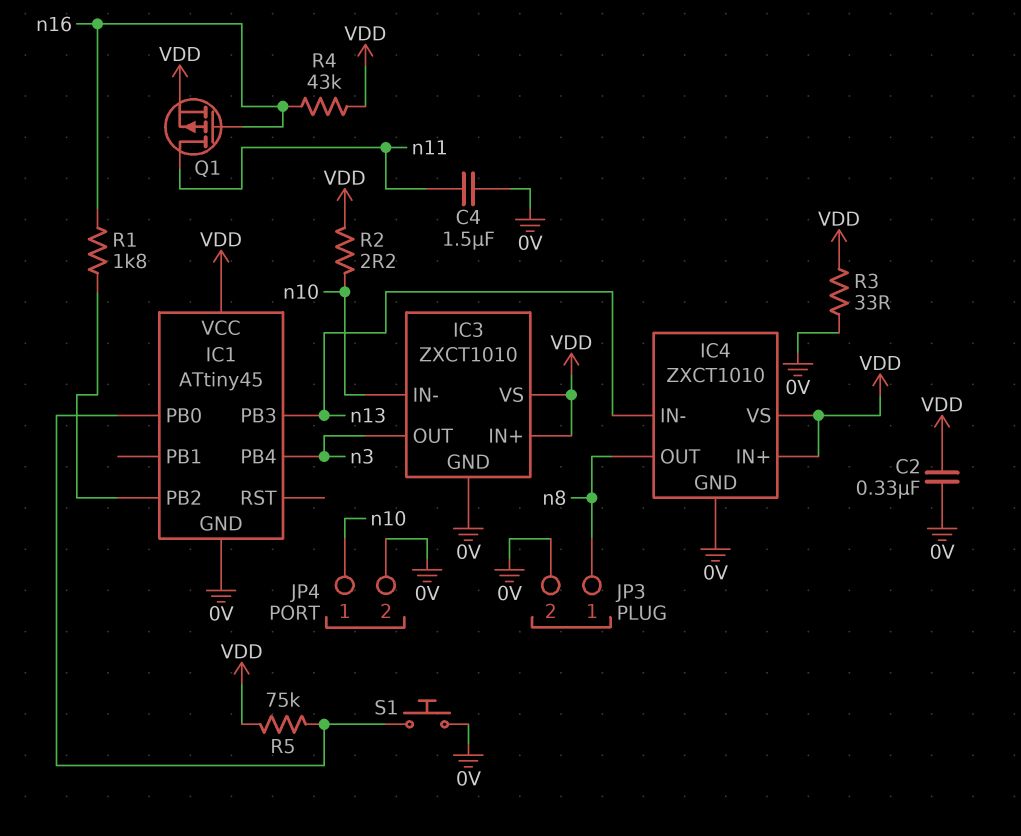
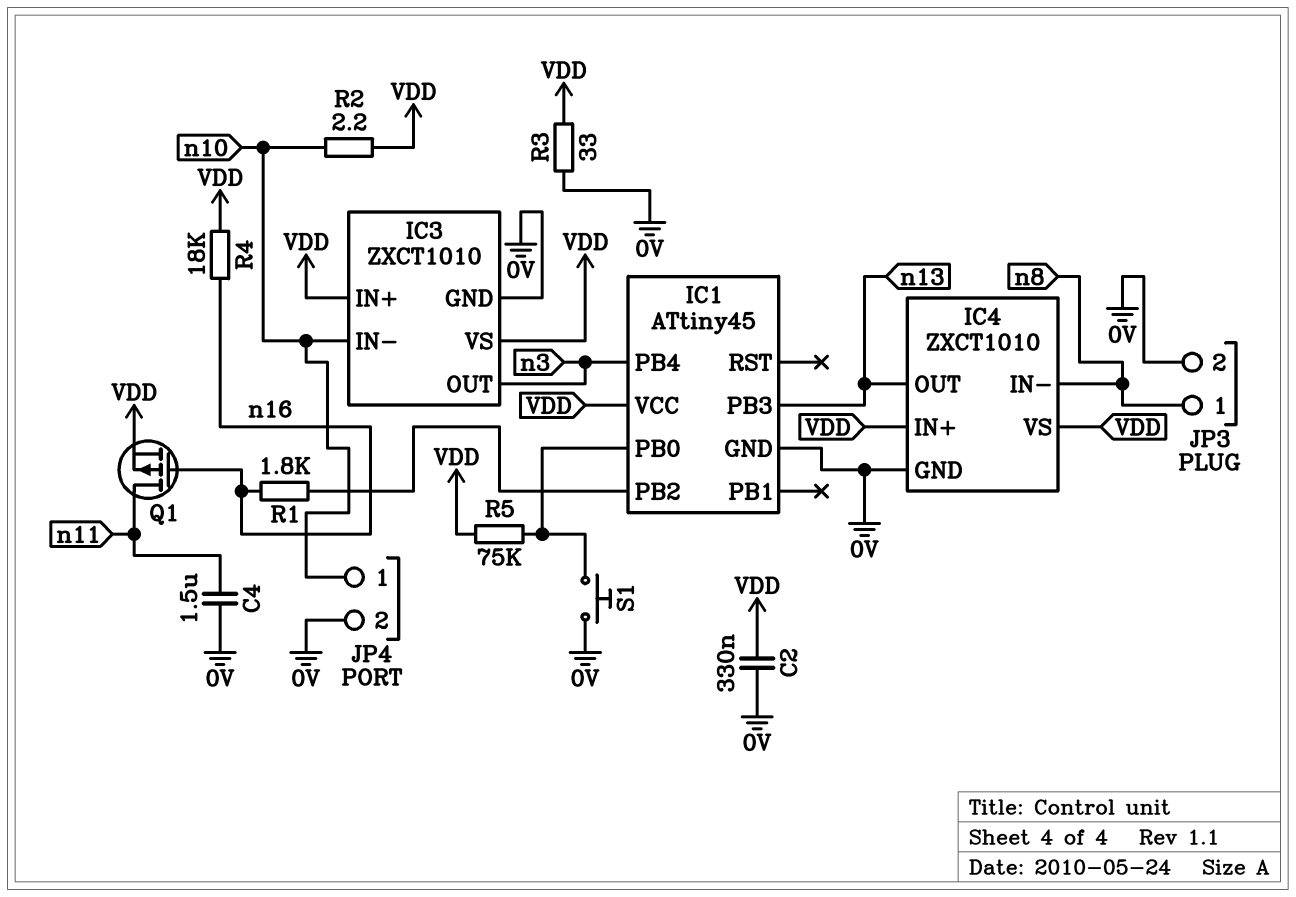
IC4 pin IN-: n13 -> n8
IC4 pin OUT: n8 -> n13
R4: 43k (VDD, n16) -> 18k (VDD, n16)

